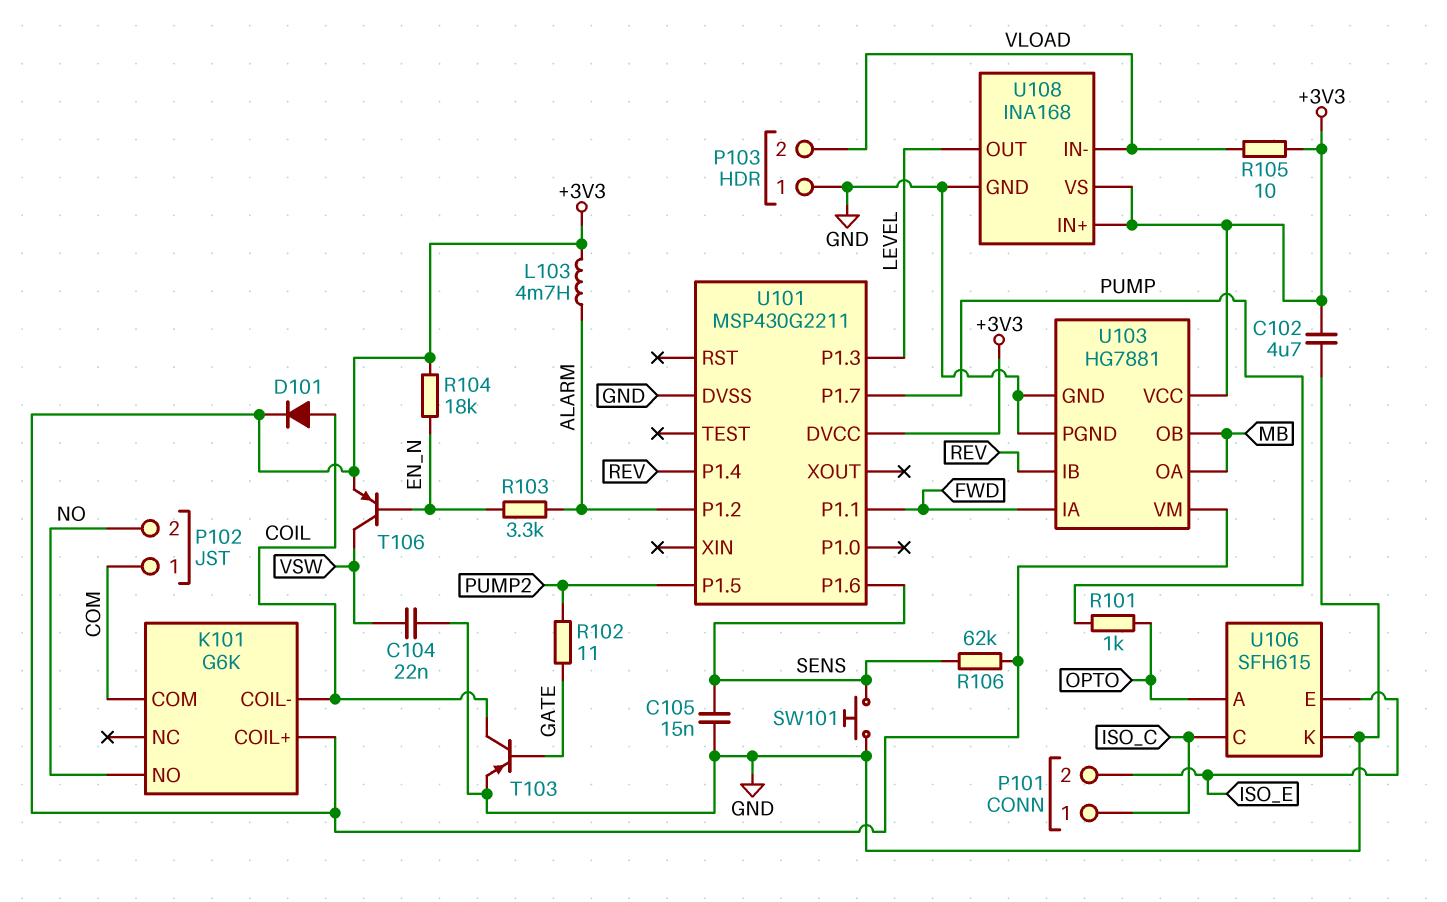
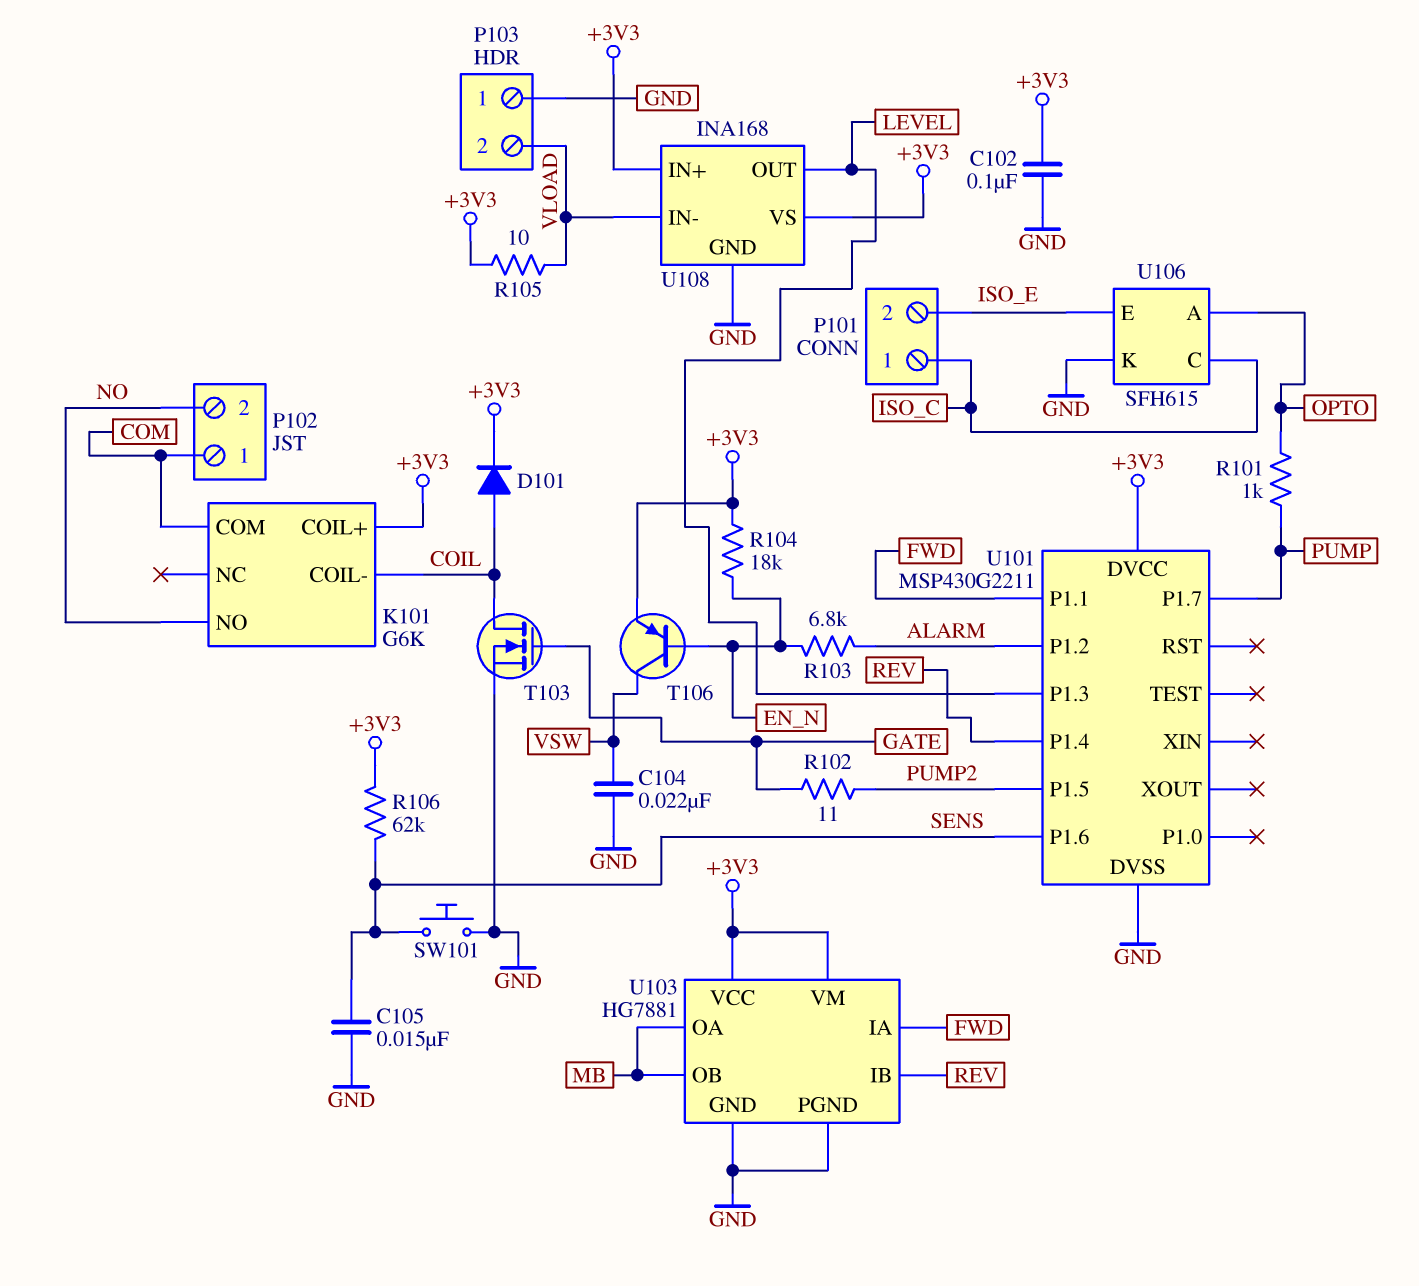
C102: 4.7uF (+3V3, GND) -> 100nF (+3V3, GND)
L103: 4.7mH (+3V3, ALARM) -> none
R103: 3.3k (ALARM, EN_N) -> 6.8k (ALARM, EN_N)
T103: PNP (B GATE, C COIL, E GND) -> NMOS (G GATE, D COIL, S GND)

